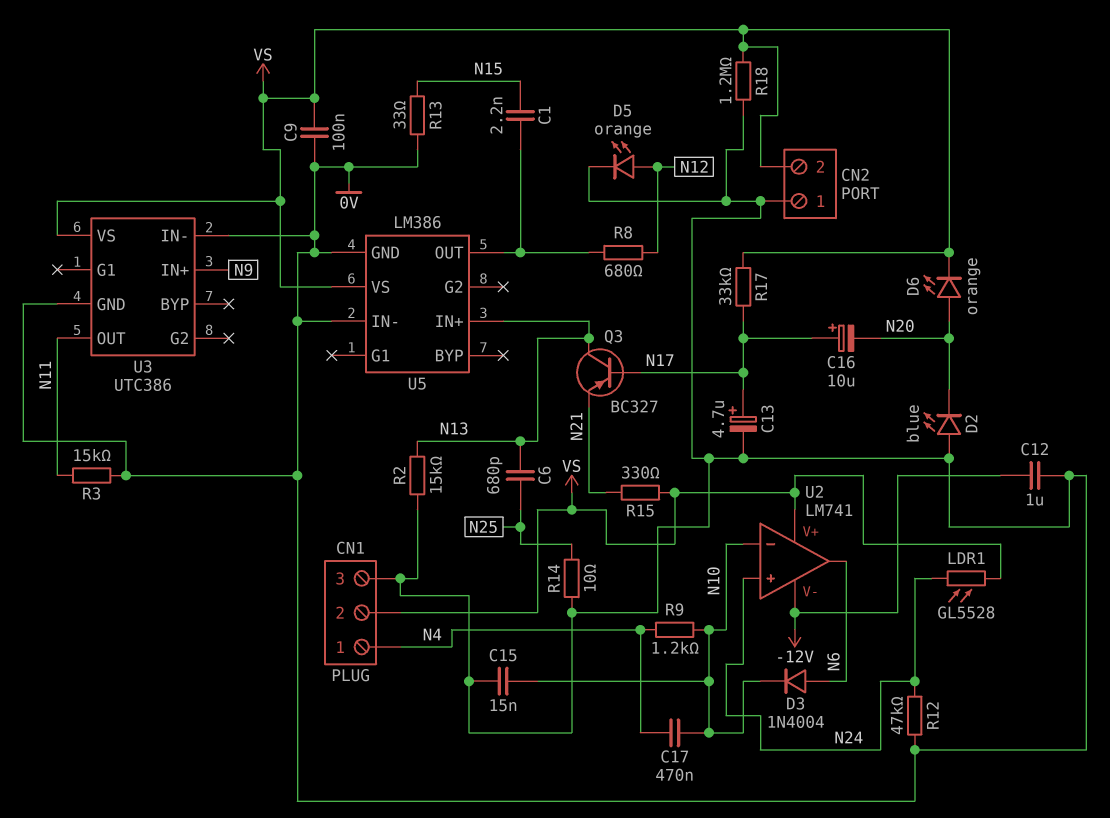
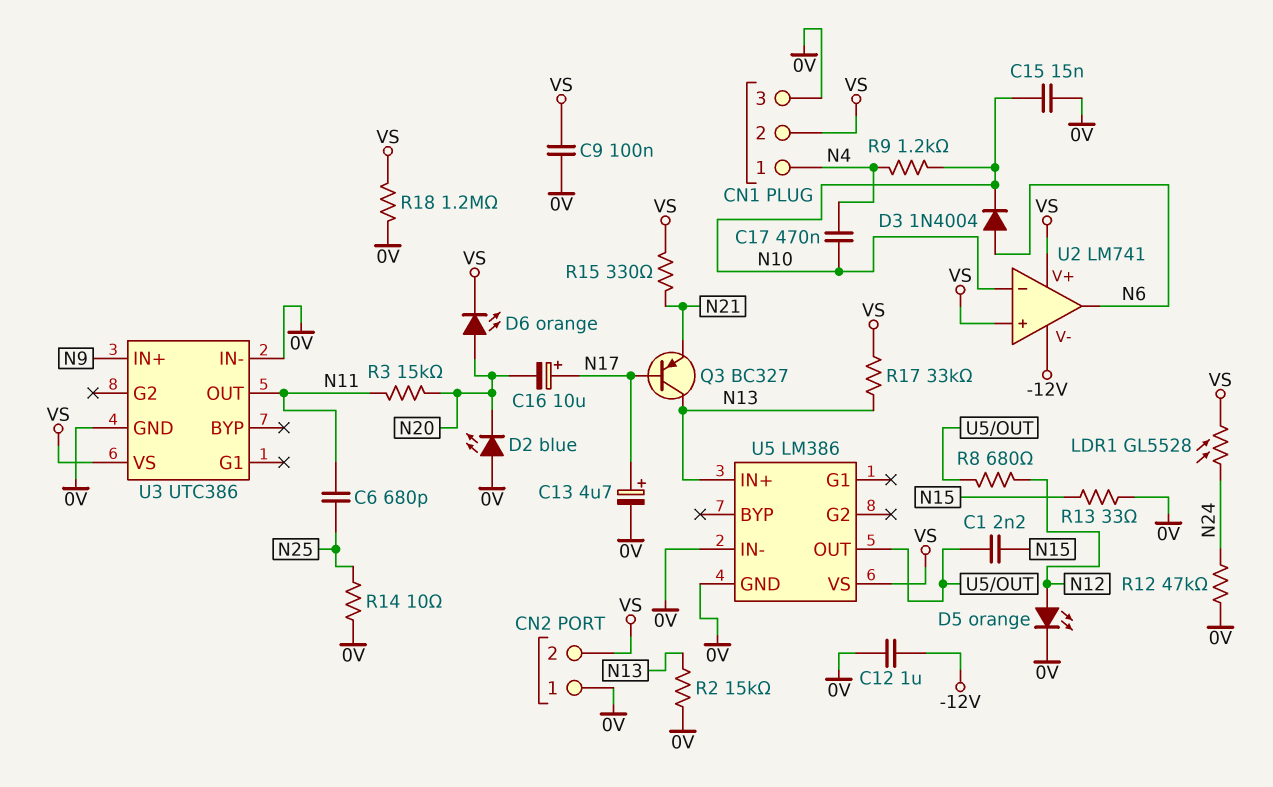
C6: 680pF (N13, N25) -> 680pF (N11, N25)
R3: 15k (0V, N11) -> 15k (N11, N20)
R17: 33k (N17, VS) -> 33k (N13, VS)
U2 pin in+: N24 -> VS

